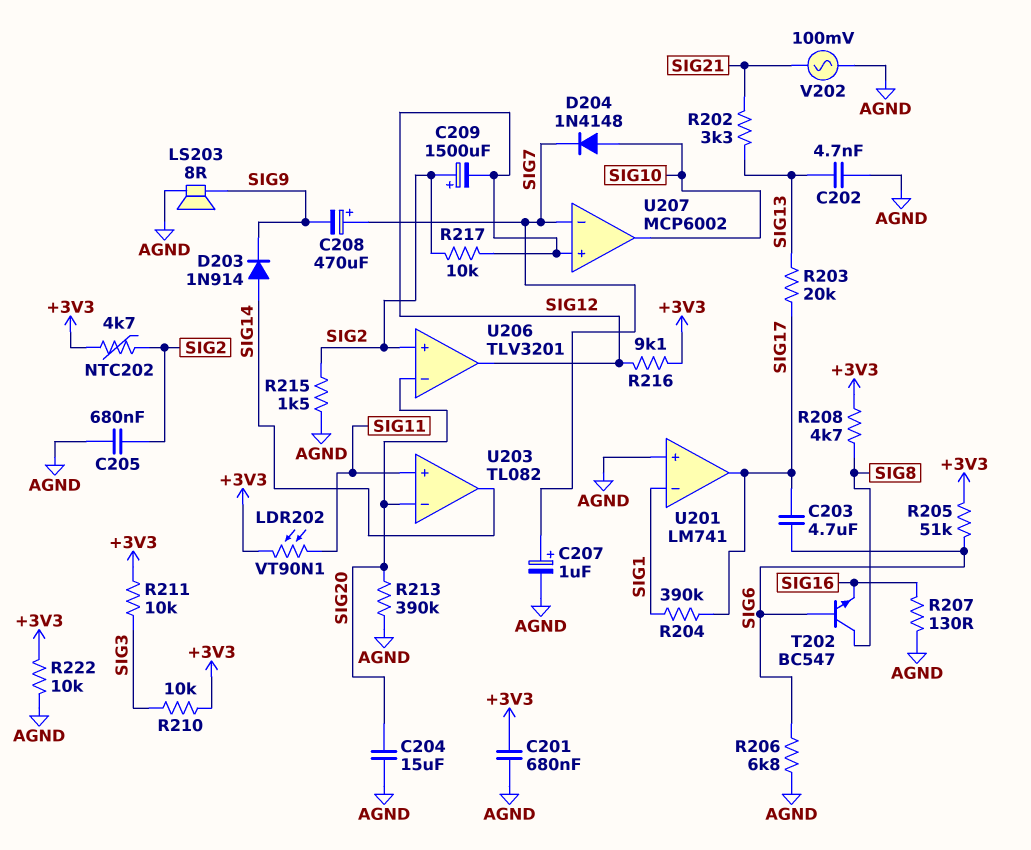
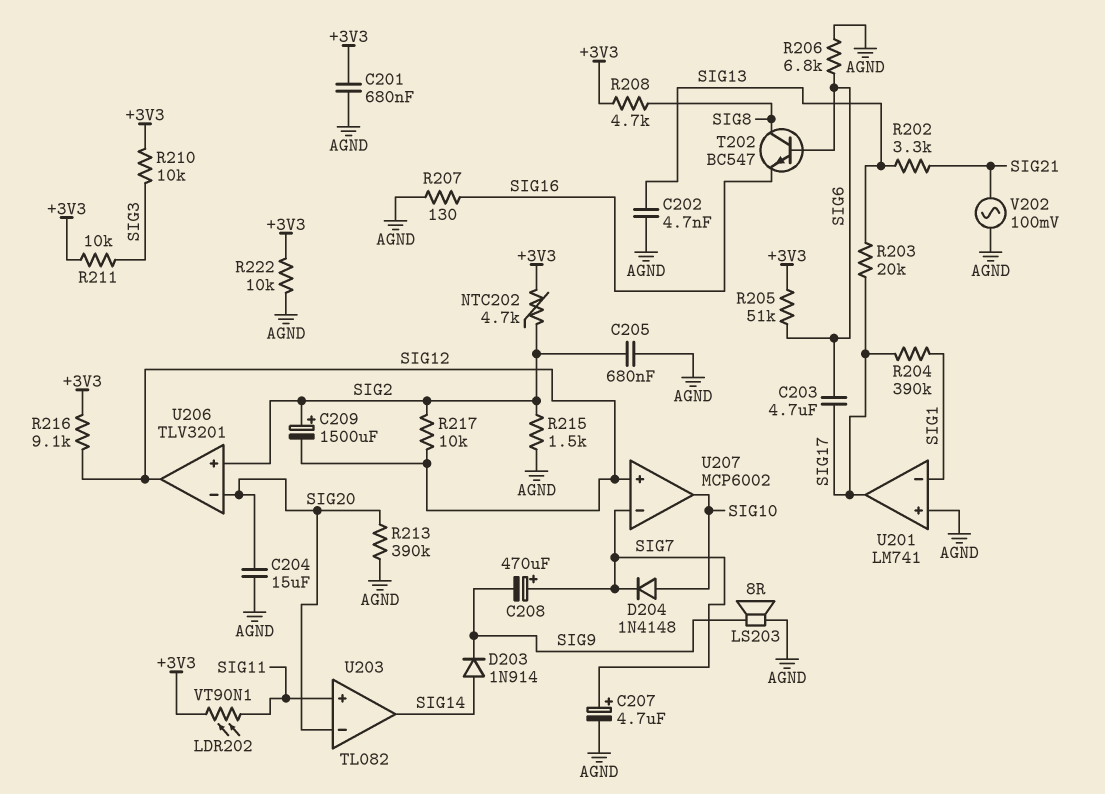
C207: 1uF (plus SIG7, minus AGND) -> 4.7uF (plus SIG7, minus AGND)

